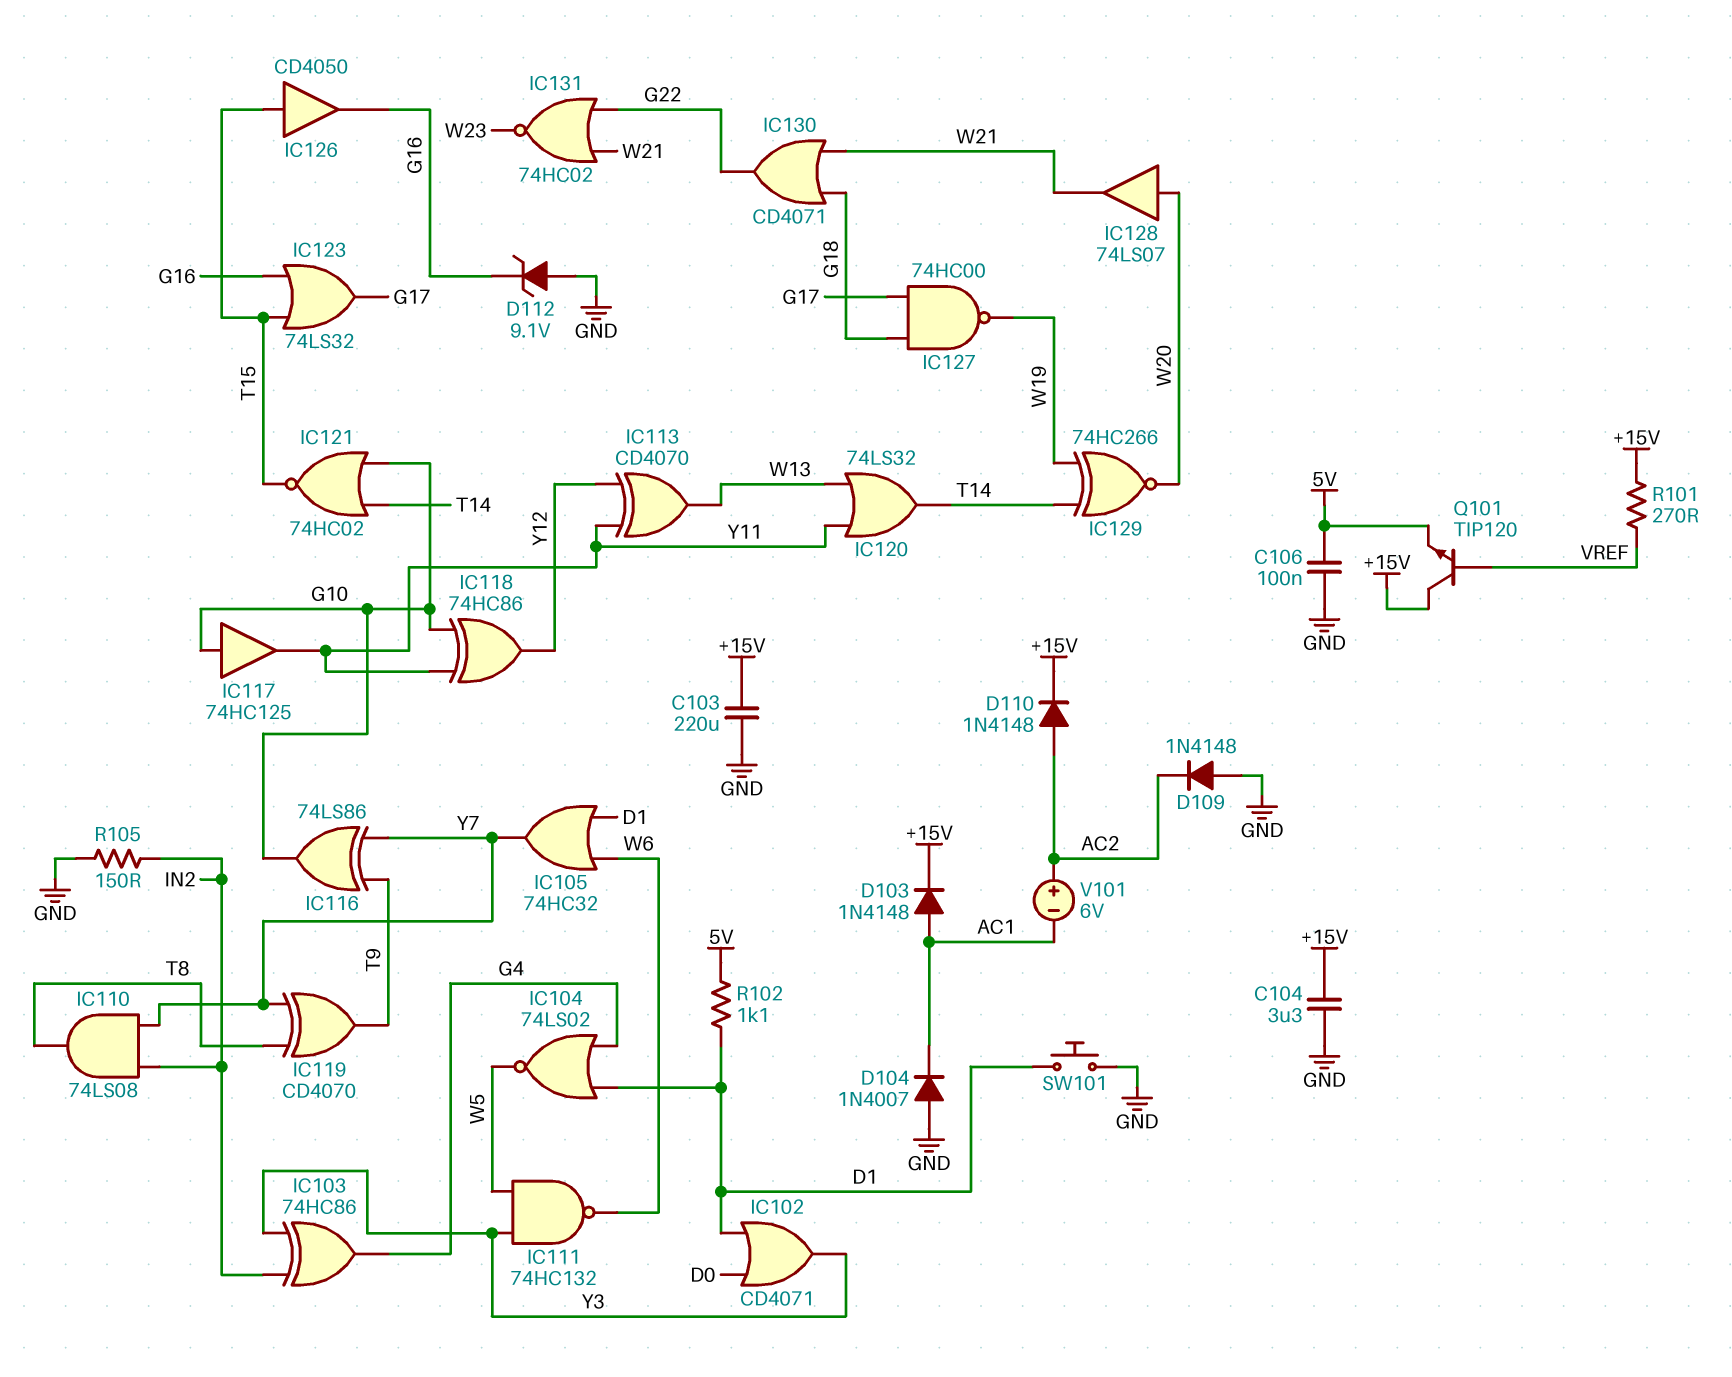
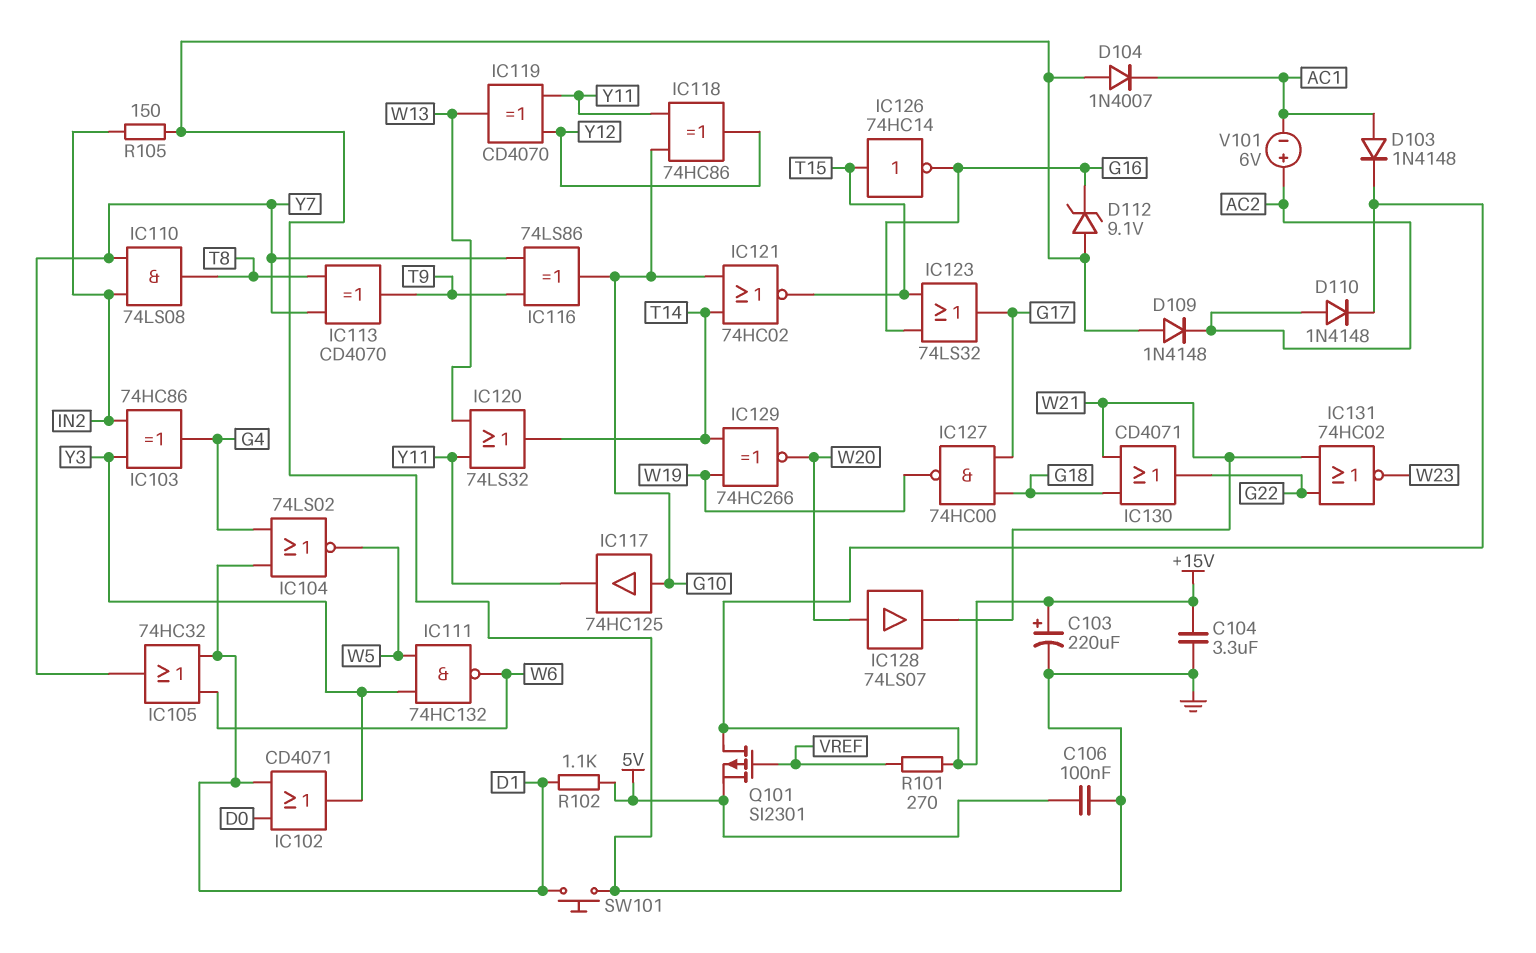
C103: 220uF (+15V, GND) -> 220uF (plus +15V, minus GND)
IC113: XOR CD4070 (in Y11, in Y12, out W13) -> XOR CD4070 (in T8, in Y7, out T9)
IC119: XOR CD4070 (in T8, in Y7, out T9) -> XOR CD4070 (in Y11, in Y12, out W13)
IC126: buffer CD4050 (in T15, out G16) -> NOT 74HC14 (in T15, out G16)
Q101: NPN TIP120 (B VREF, C +15V, E 5V) -> PMOS SI2301 (G VREF, D +15V, S 5V)

